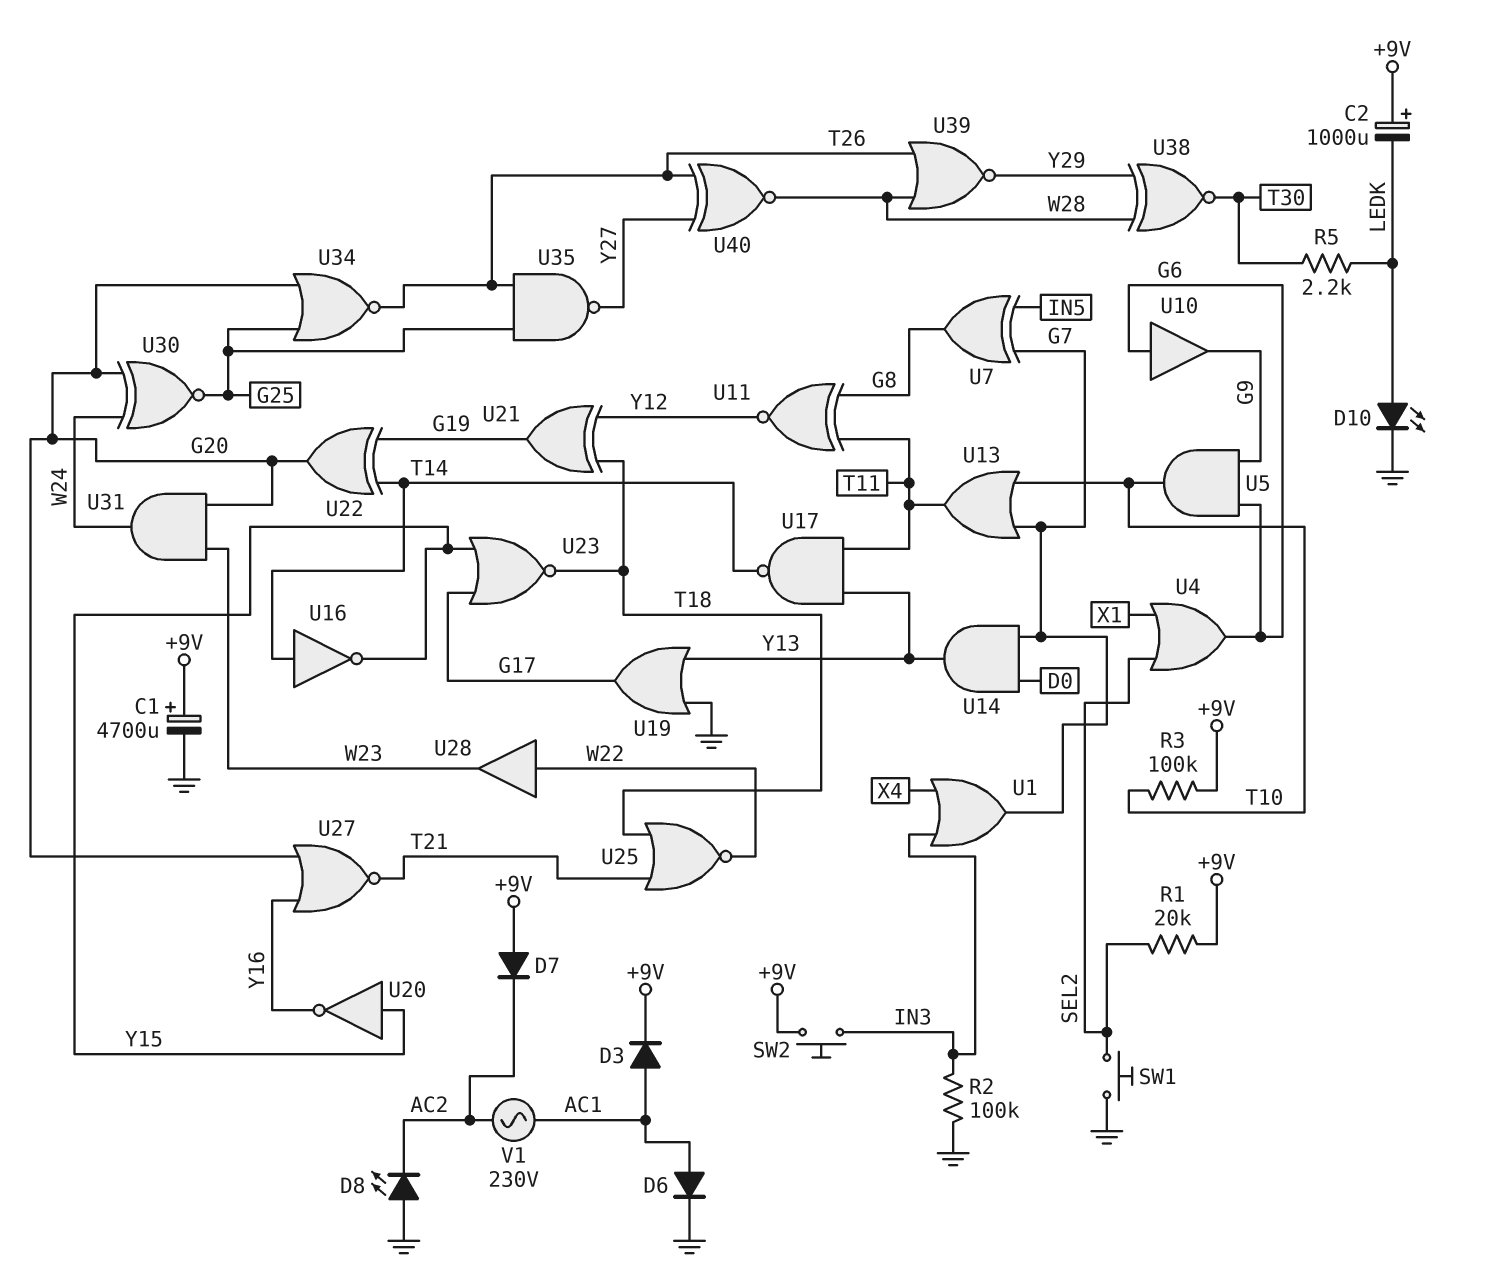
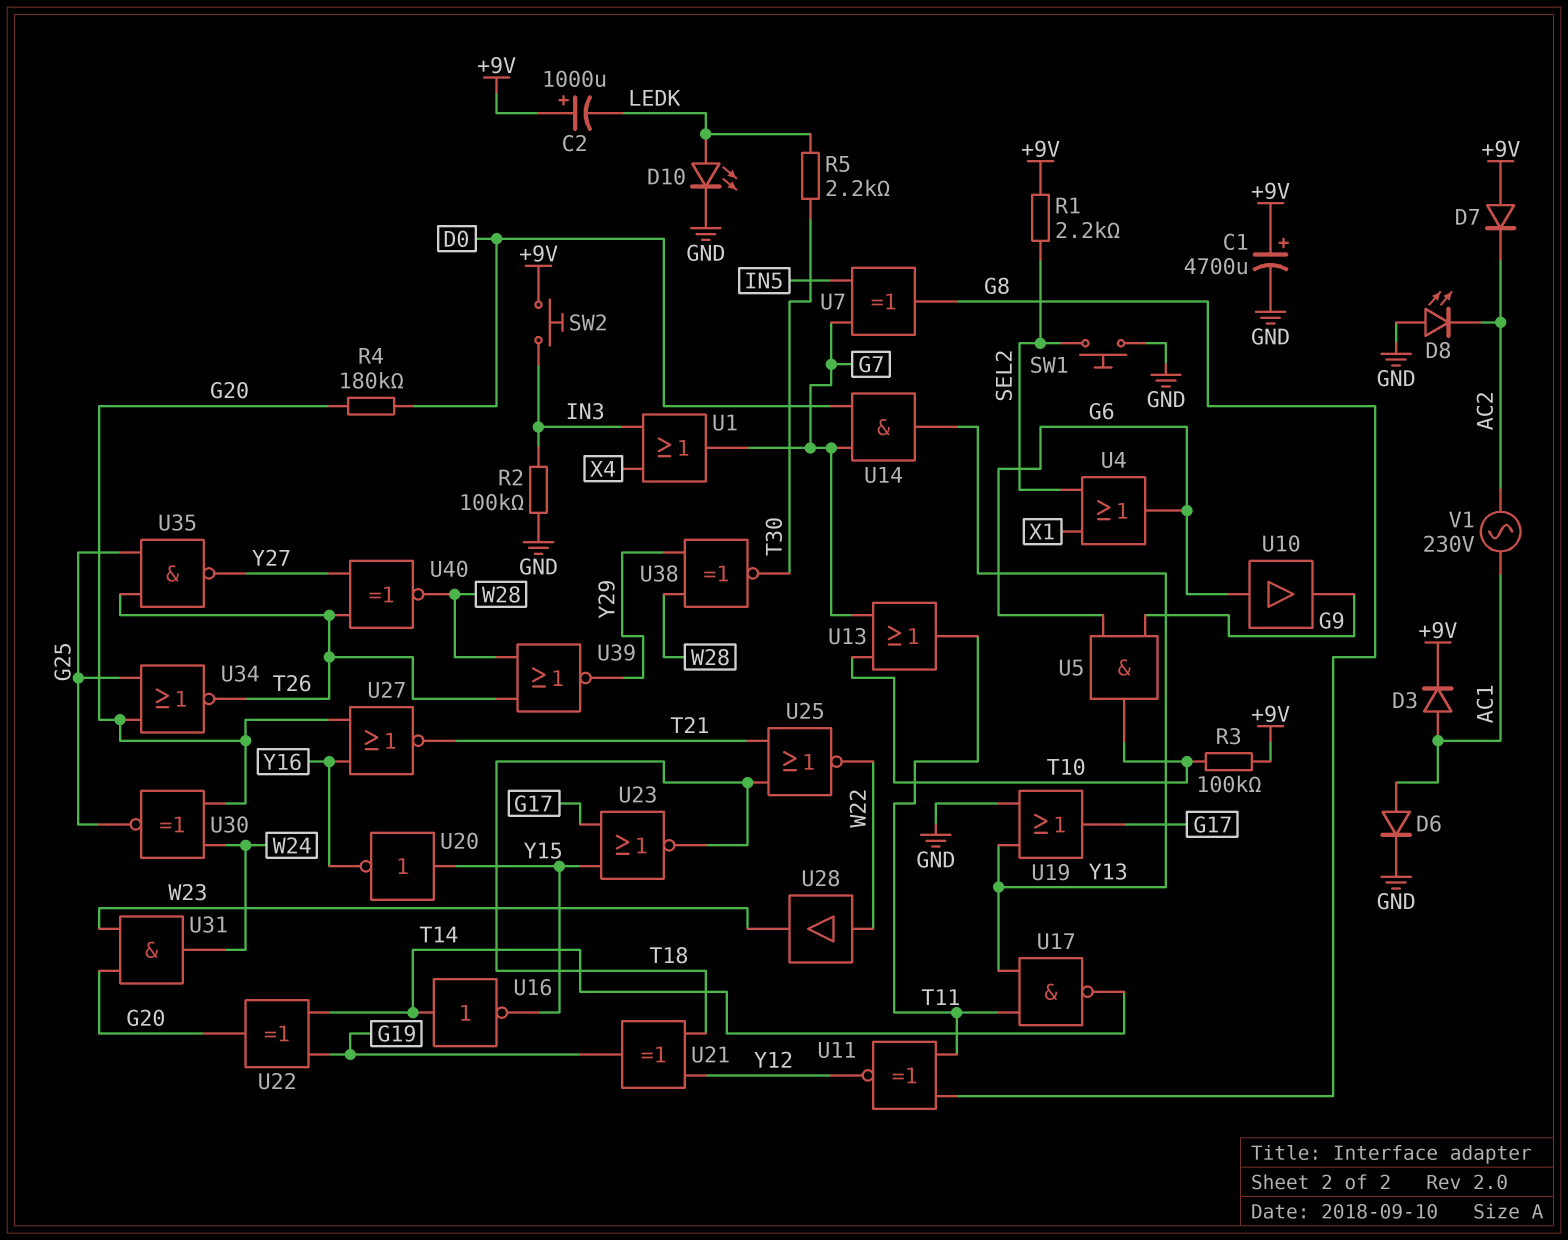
R1: 20k (+9V, SEL2) -> 2.2k (+9V, SEL2)
R4: none -> 180k (D0, G20)

